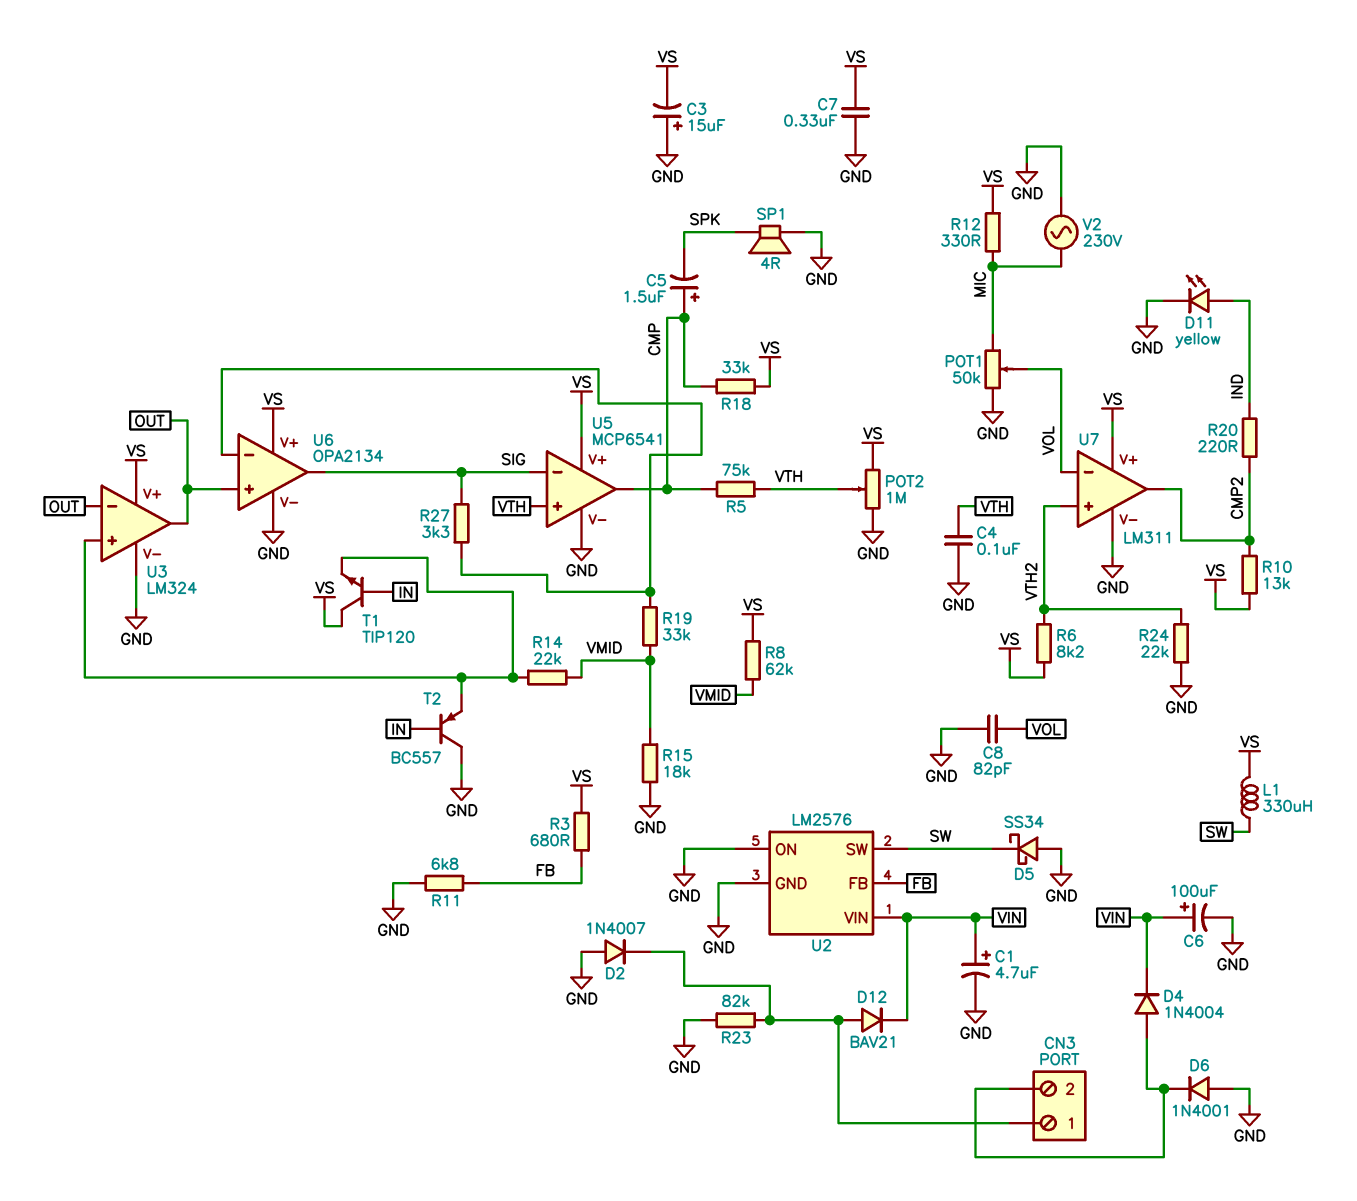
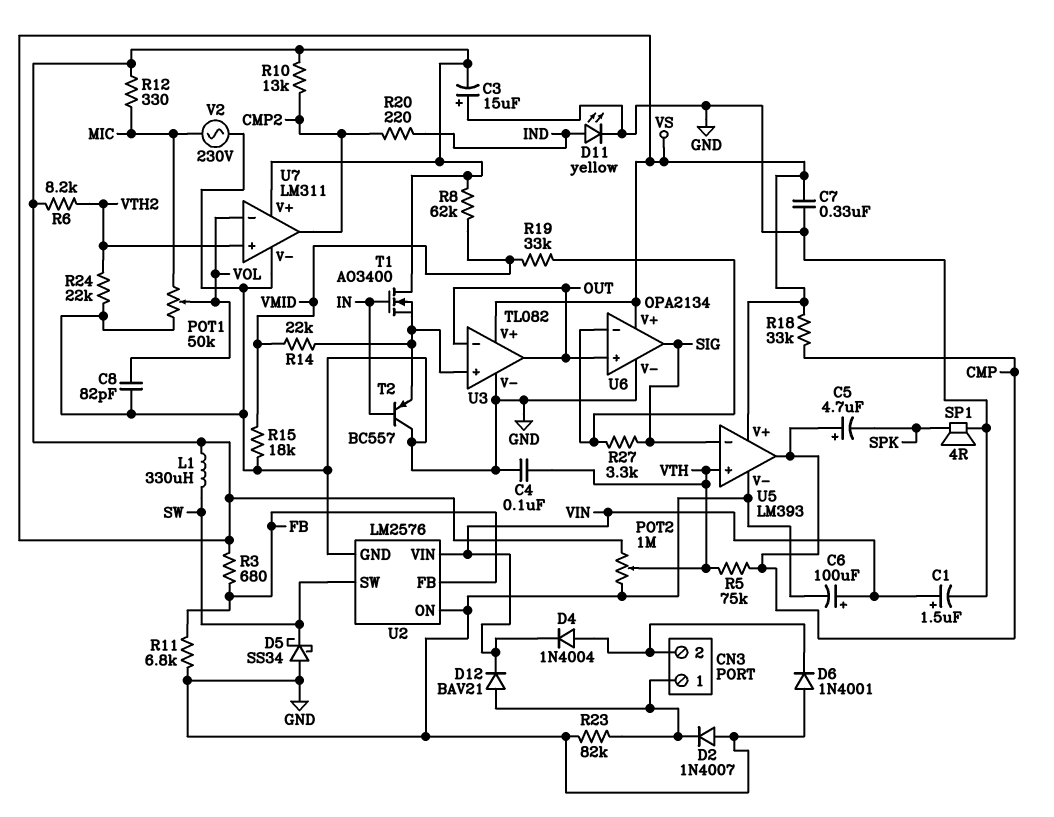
C1: 4.7uF (plus VIN, minus GND) -> 1.5uF (plus VIN, minus GND)
C5: 1.5uF (plus CMP, minus SPK) -> 4.7uF (plus CMP, minus SPK)
T1: NPN TIP120 (B IN, C VS, E U3/in+) -> NMOS AO3400 (G IN, D VS, S U3/in+)
U3: LM324 -> TL082
U5: MCP6541 -> LM393

